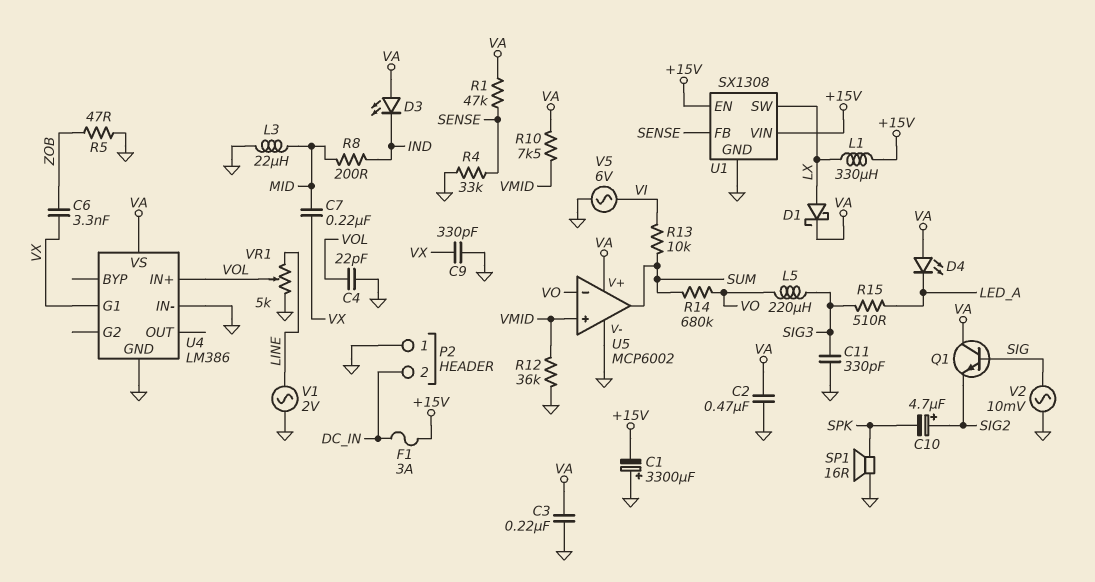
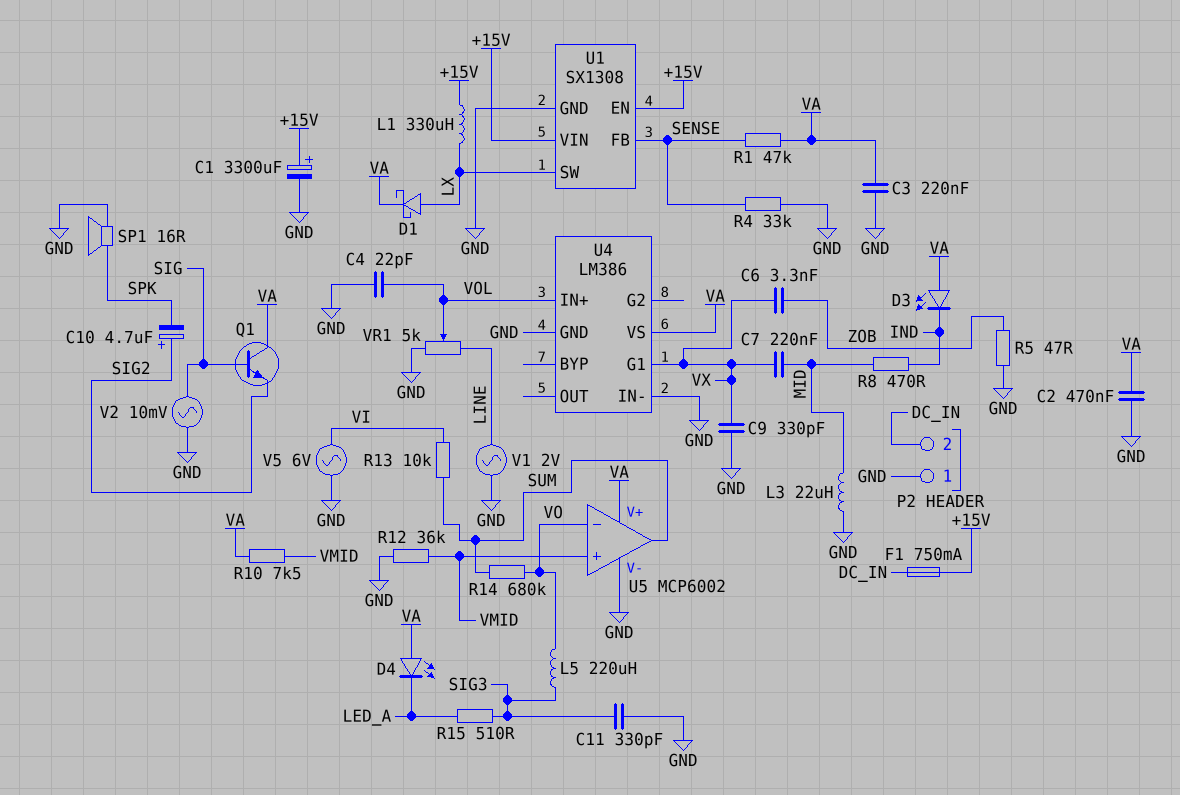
C1: 3300uF (plus GND, minus +15V) -> 3300uF (plus +15V, minus GND)
F1: 3A (+15V, DC_IN) -> 750mA (+15V, DC_IN)
R8: 200 (IND, MID) -> 470 (IND, MID)

